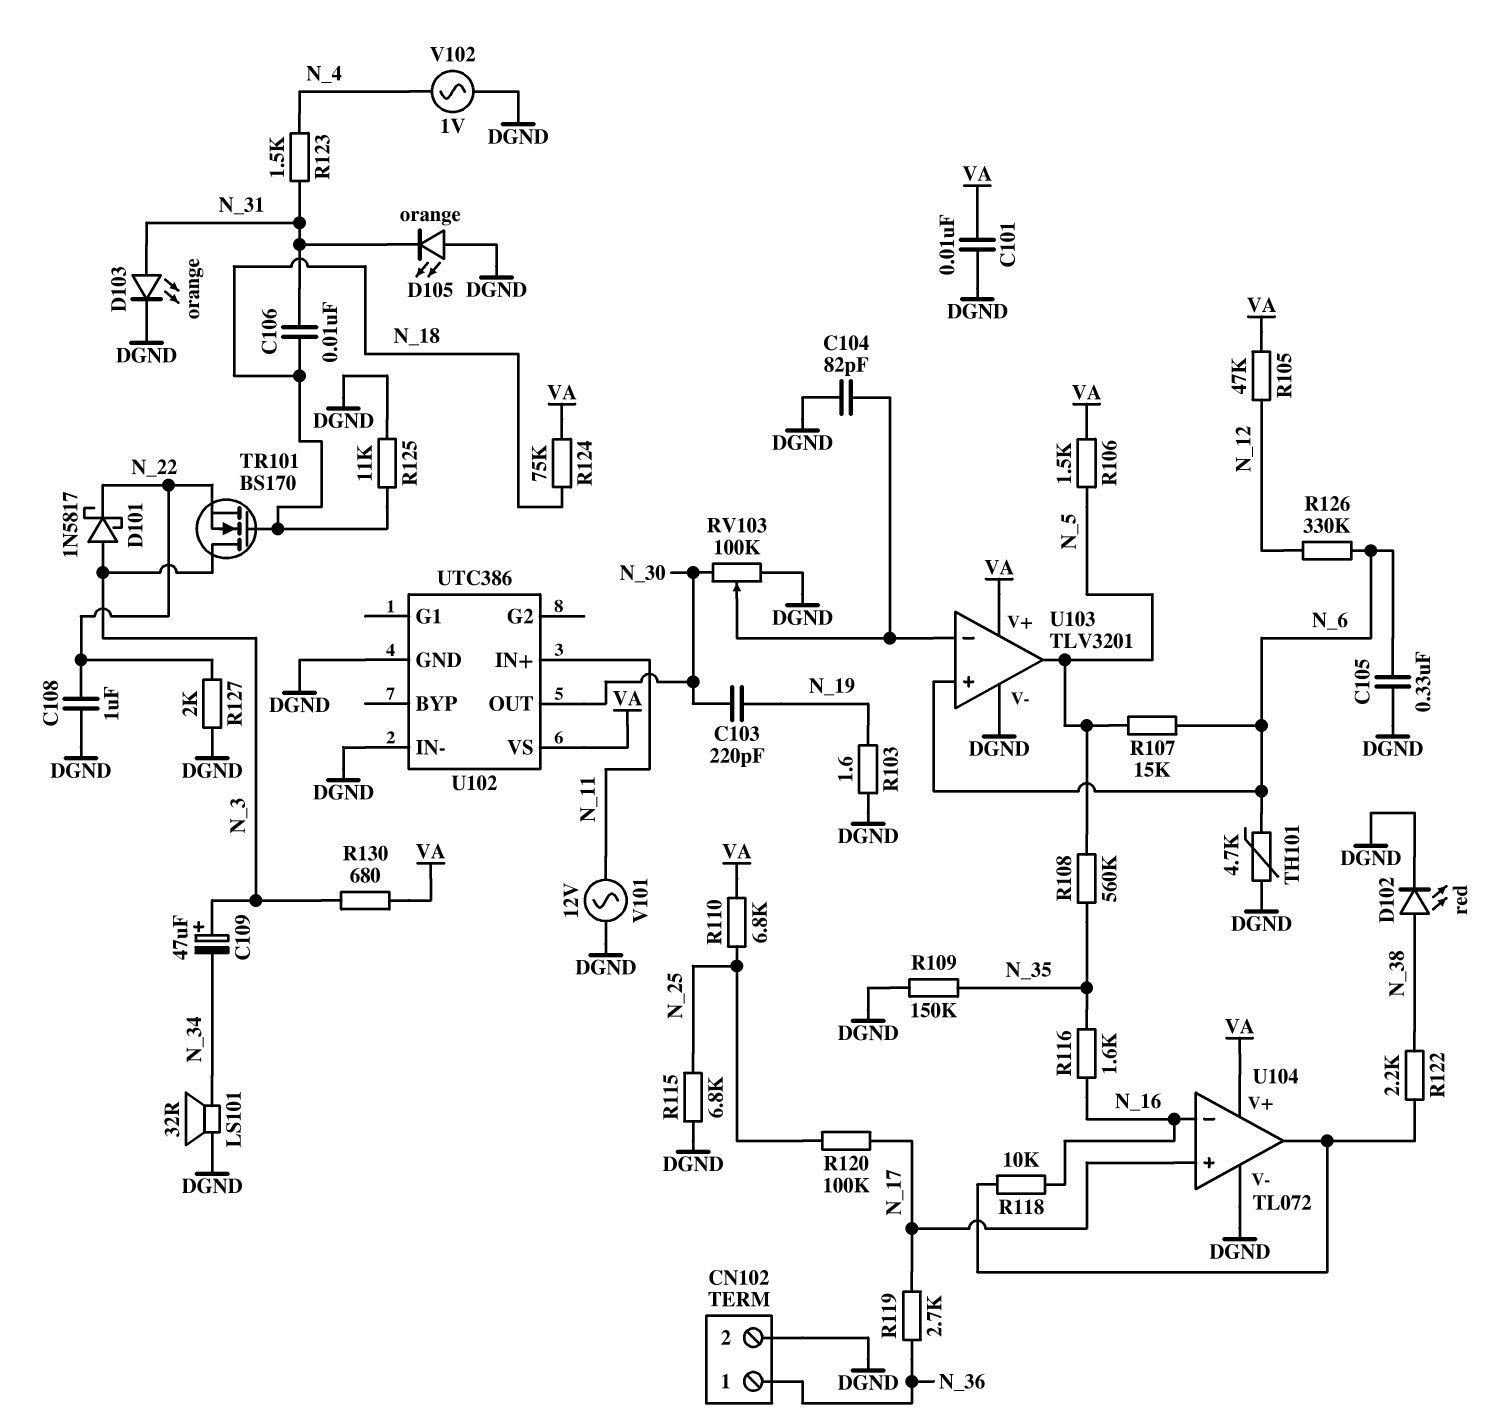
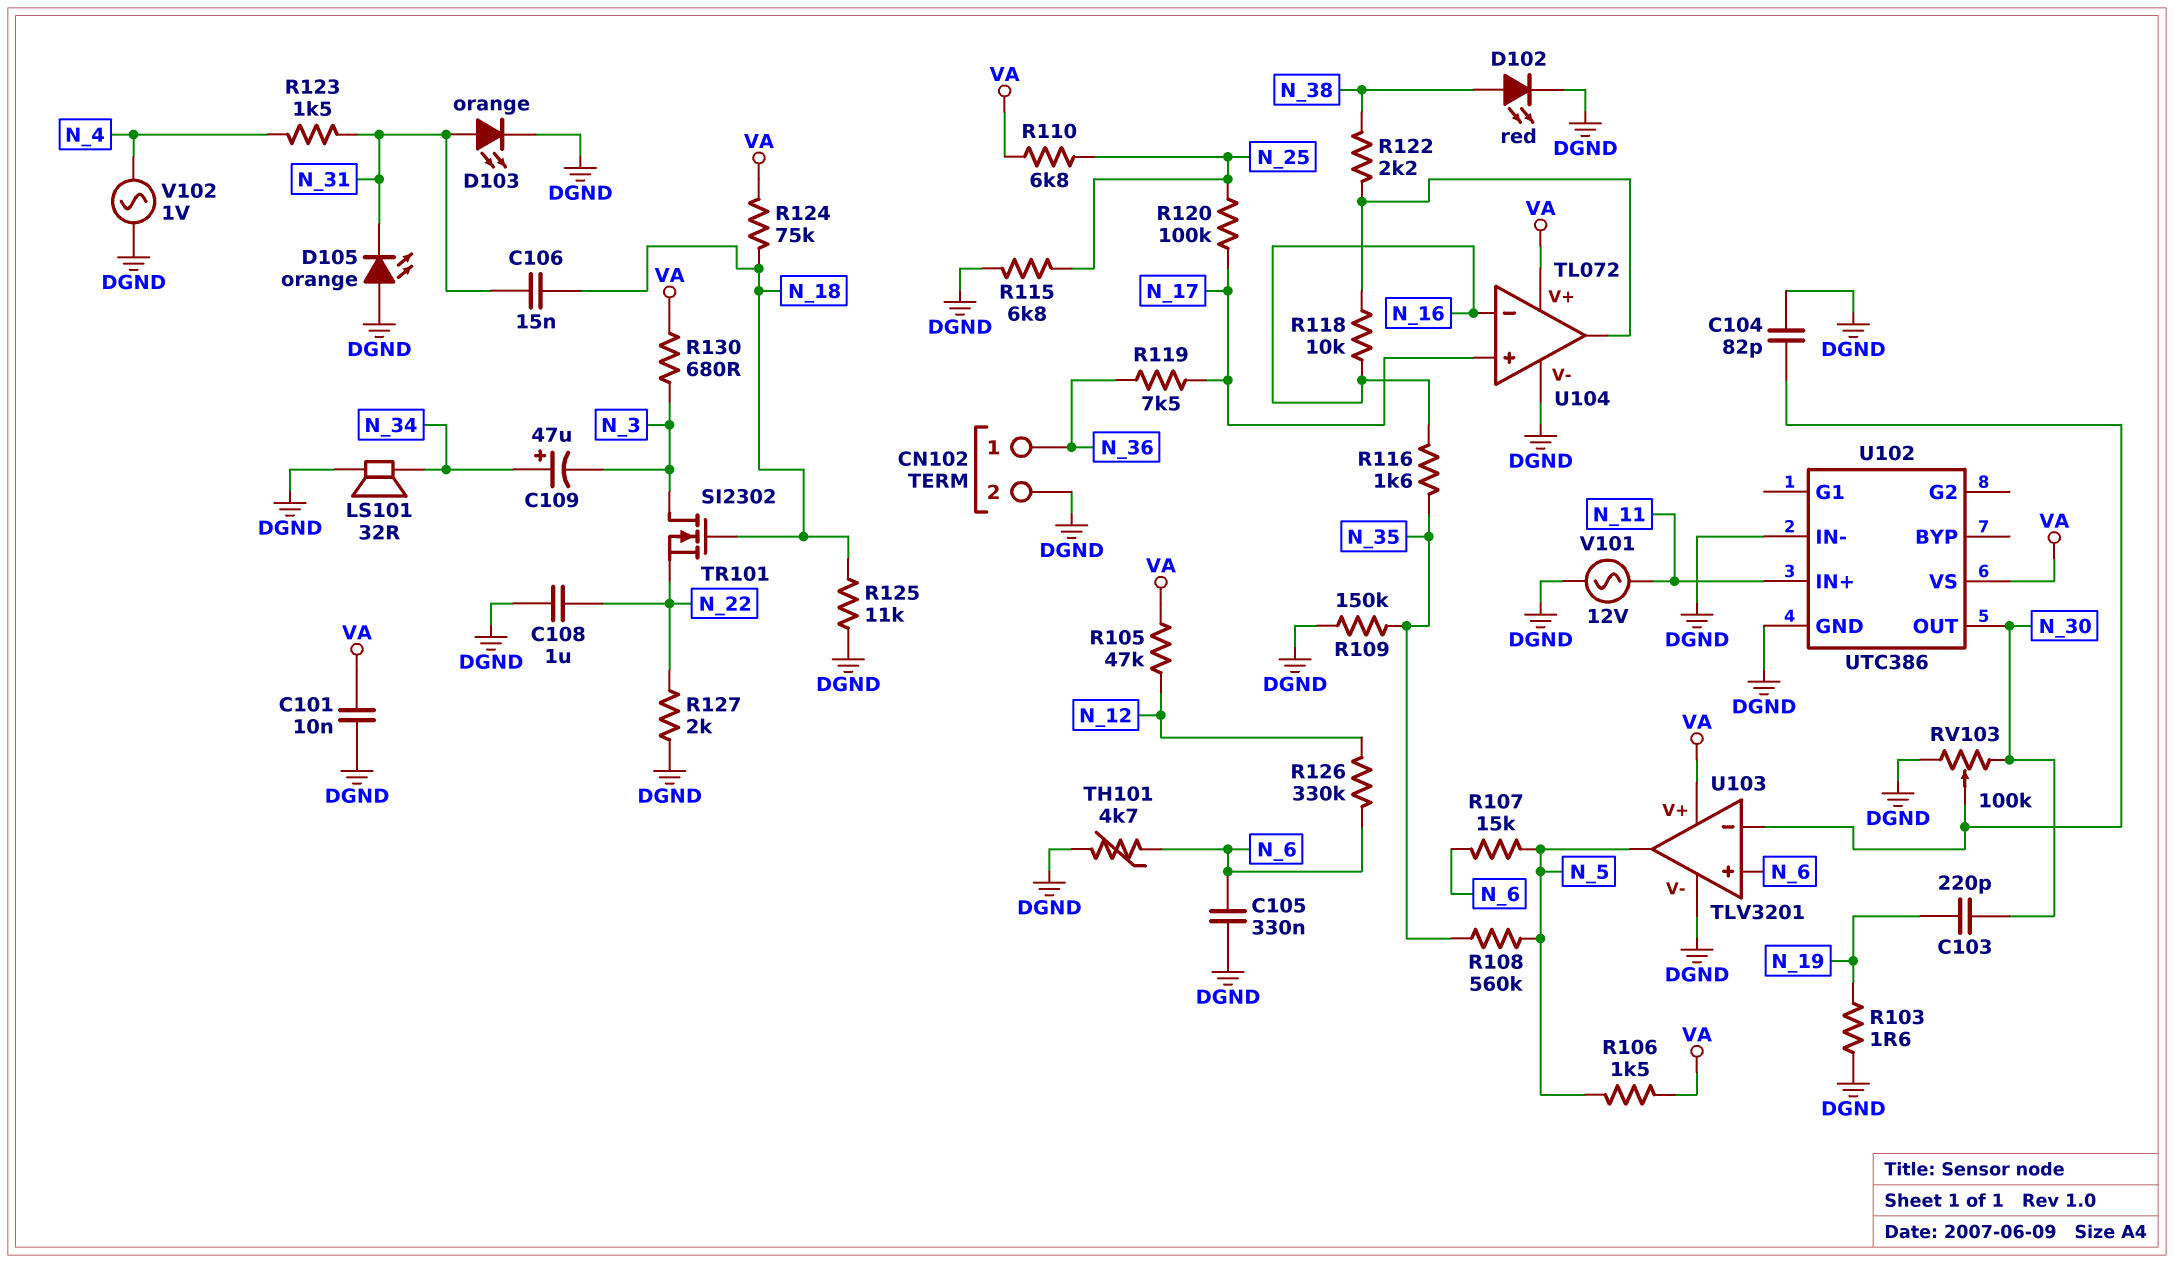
C106: 10nF (N_18, N_31) -> 15nF (N_18, N_31)
C109: 47uF (plus N_3, minus N_34) -> 47uF (plus N_34, minus N_3)
D101: schottky 1N5817 (A N_3, K N_22) -> none
R119: 2.7k (N_17, N_36) -> 7.5k (N_17, N_36)
TR101: NMOS BS170 (G N_18, D N_3, S N_22) -> NMOS SI2302 (G N_18, D N_3, S N_22)

